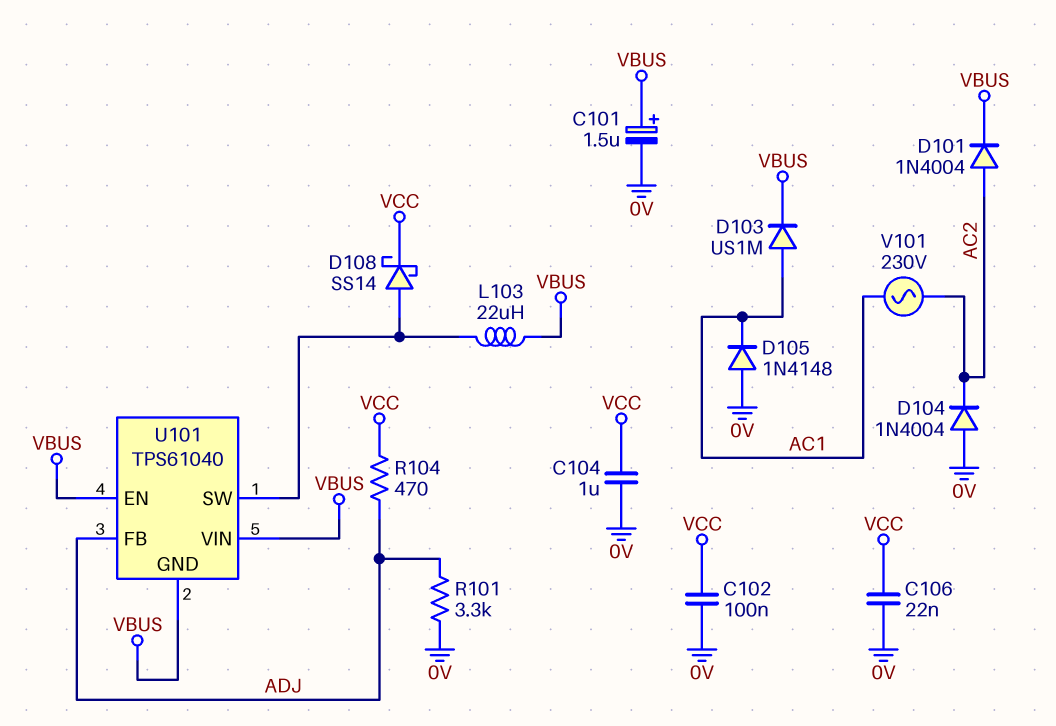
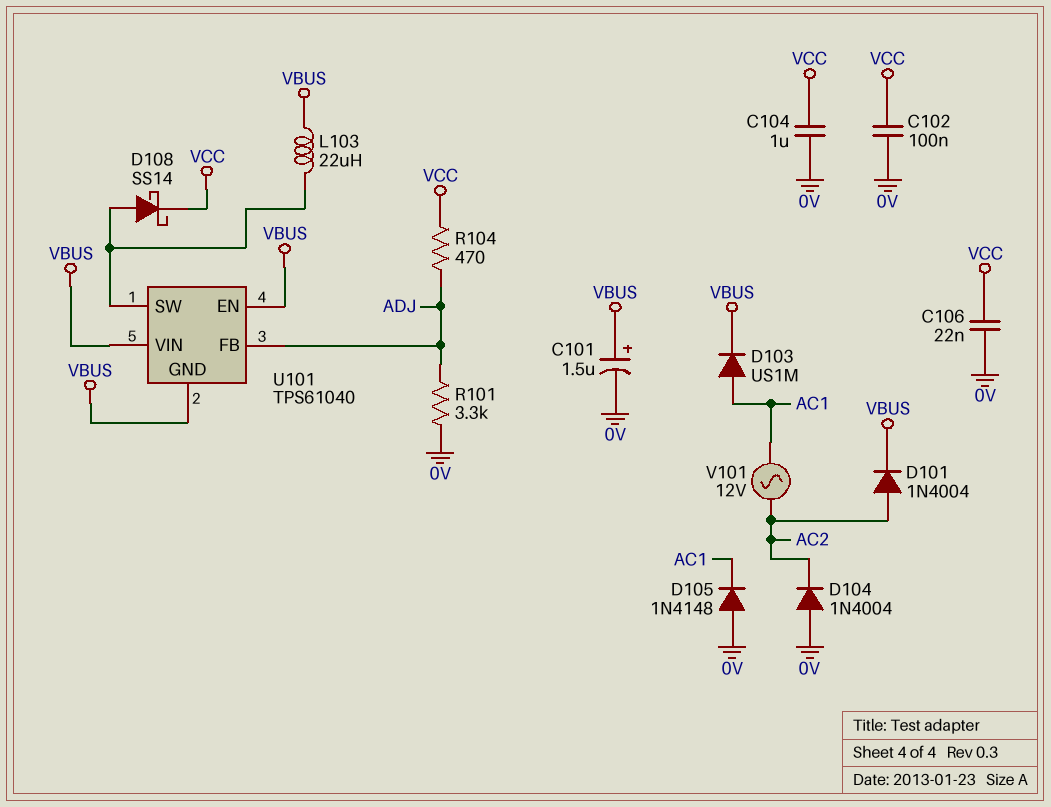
V101: AC 230V (AC1, AC2) -> AC 12V (AC1, AC2)

